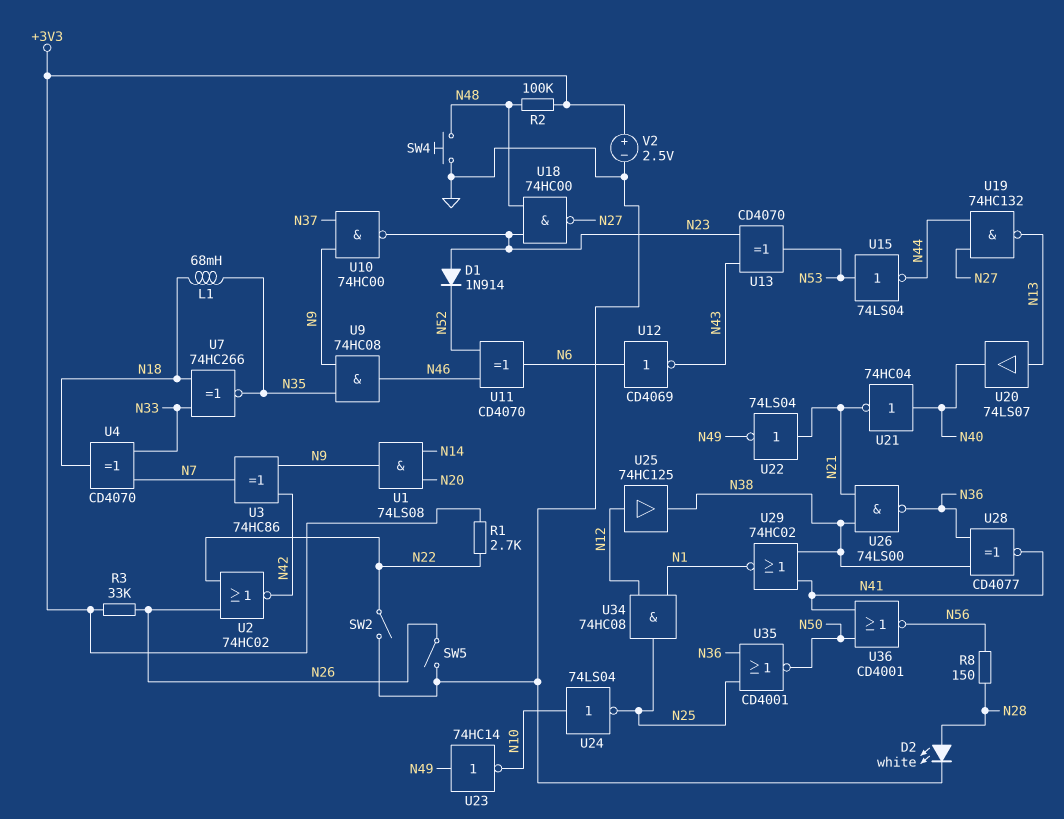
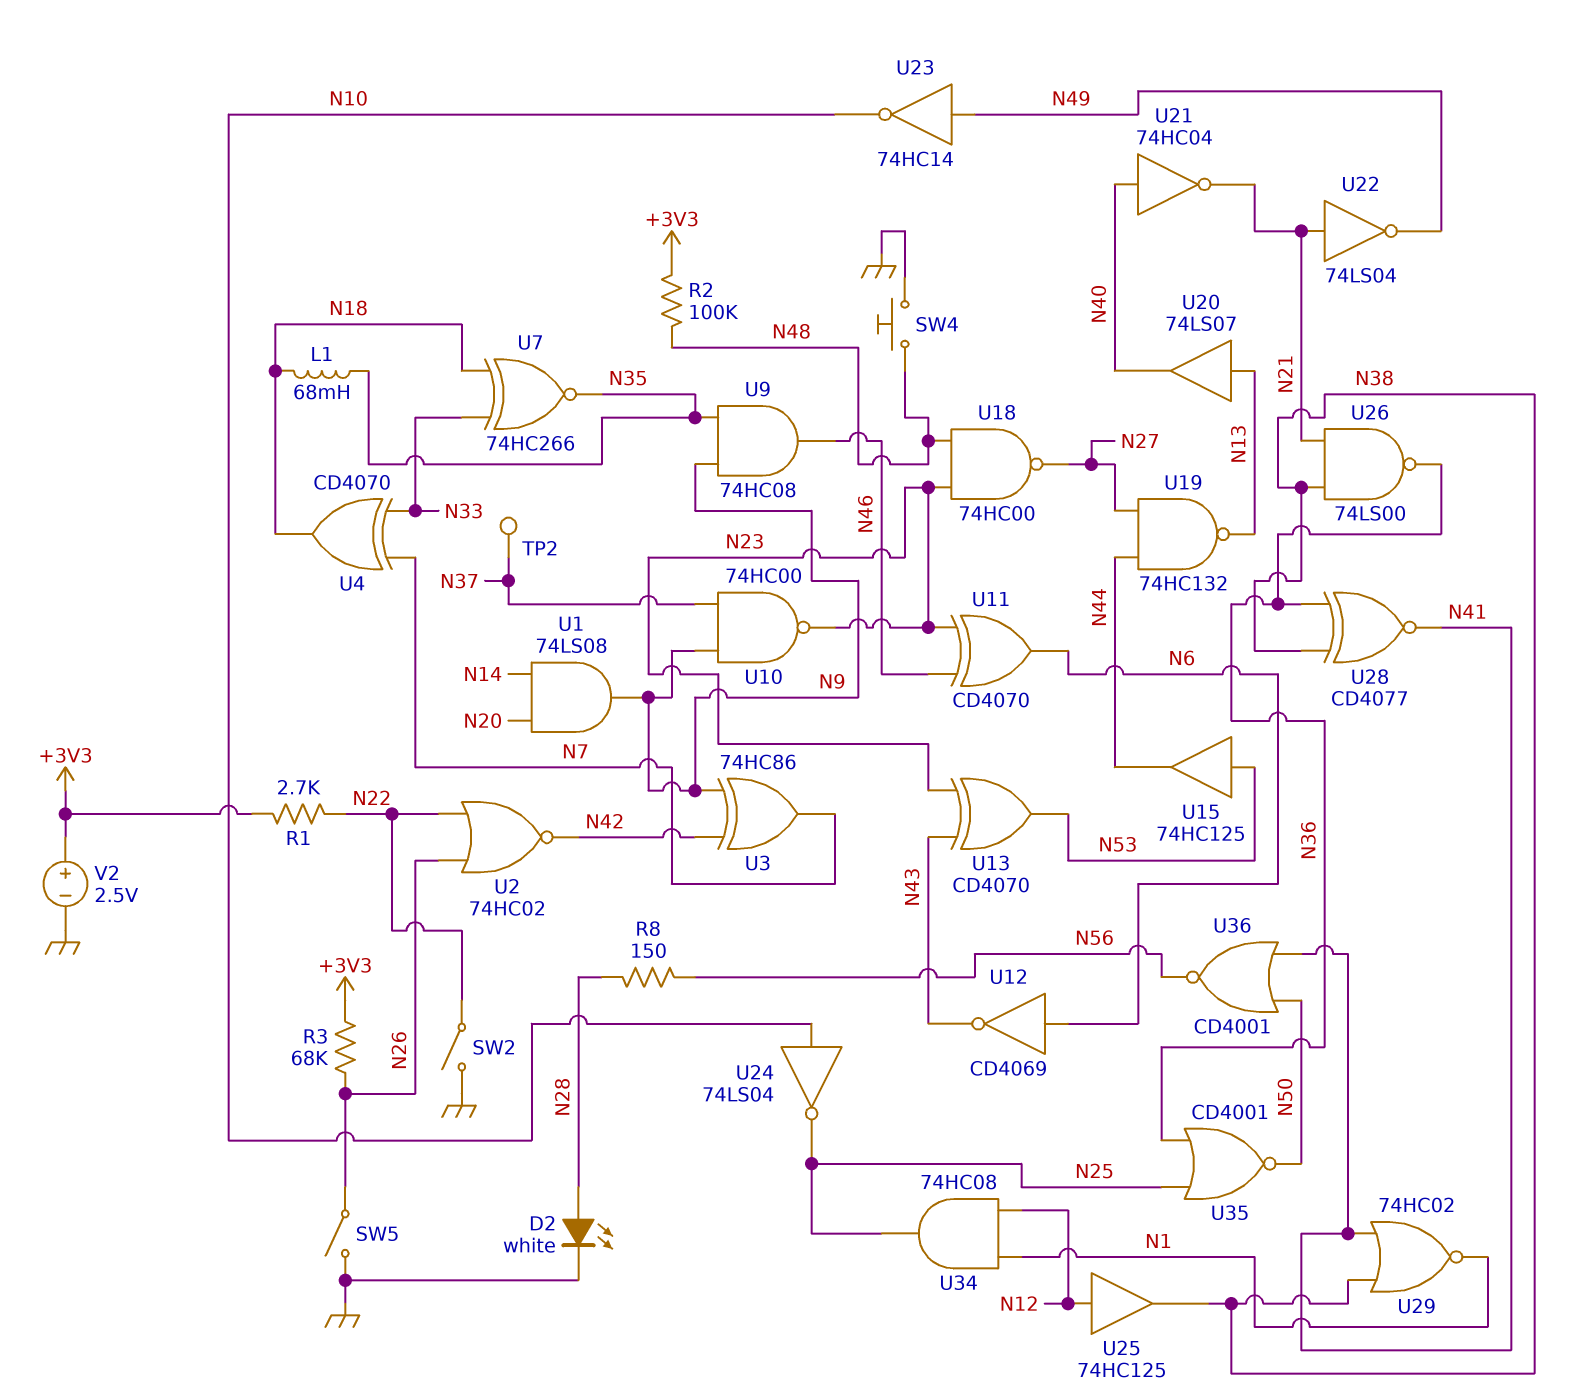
D1: diode 1N914 (A N23, K N52) -> none
R3: 33k (+3V3, N26) -> 68k (+3V3, N26)
TP2: none -> test point (N37)
U11: XOR CD4070 (in N46, in N52, out N6) -> XOR CD4070 (in N23, in N46, out N6)
U15: NOT 74LS04 (in N53, out N44) -> buffer 74HC125 (in N53, out N44)

